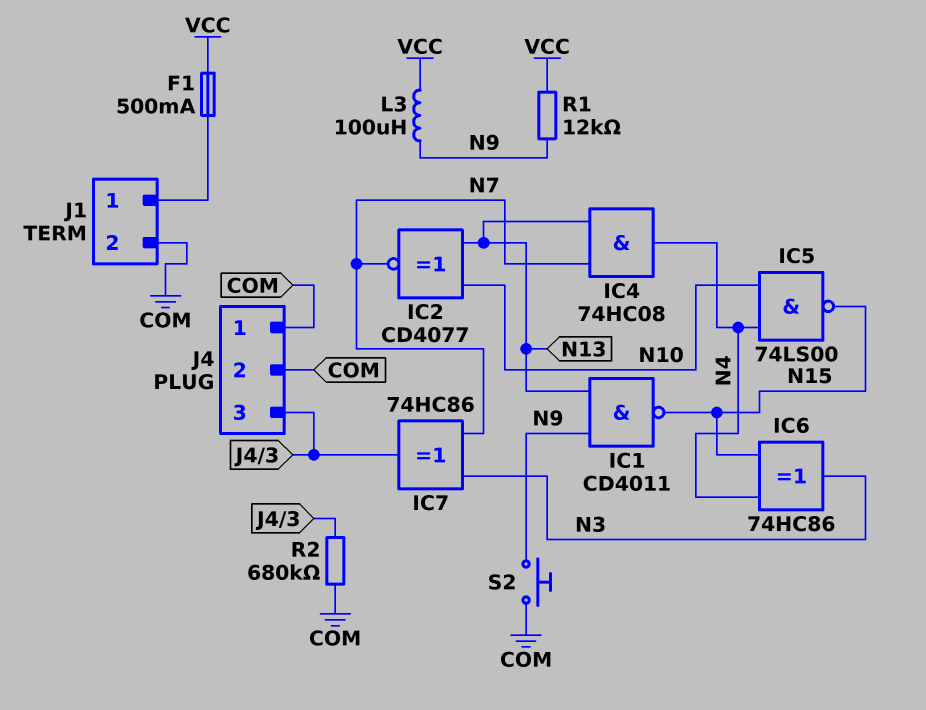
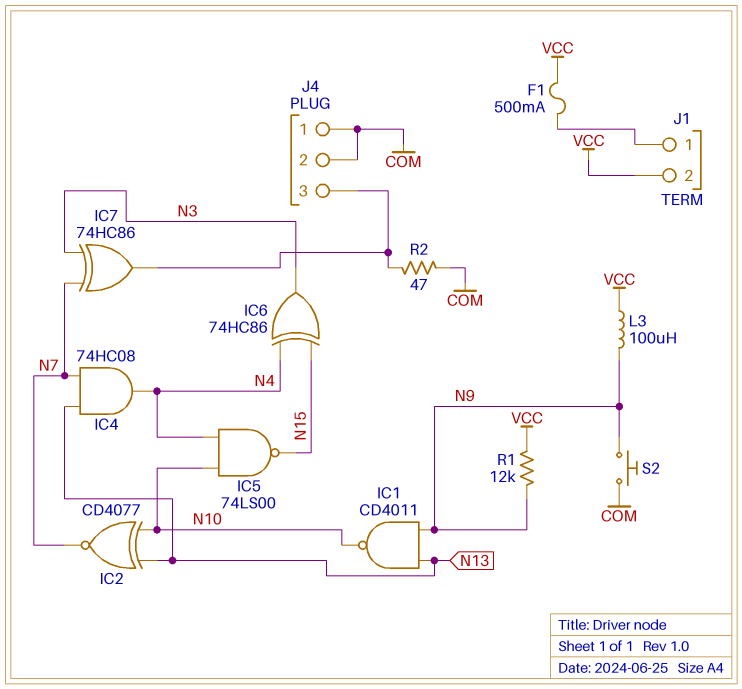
IC1: NAND CD4011 (in N9, in N13, out N15) -> NAND CD4011 (in N9, in N13, out N10)
J1 pin 2: COM -> VCC
R2: 680k (COM, J4/3) -> 47 (COM, J4/3)

